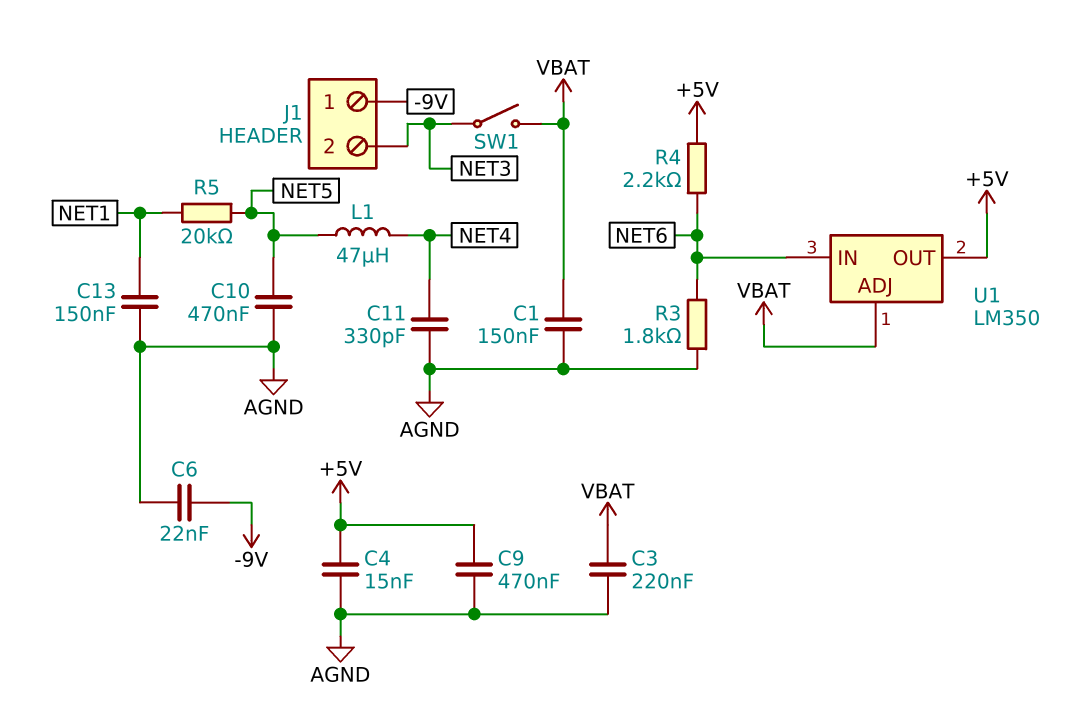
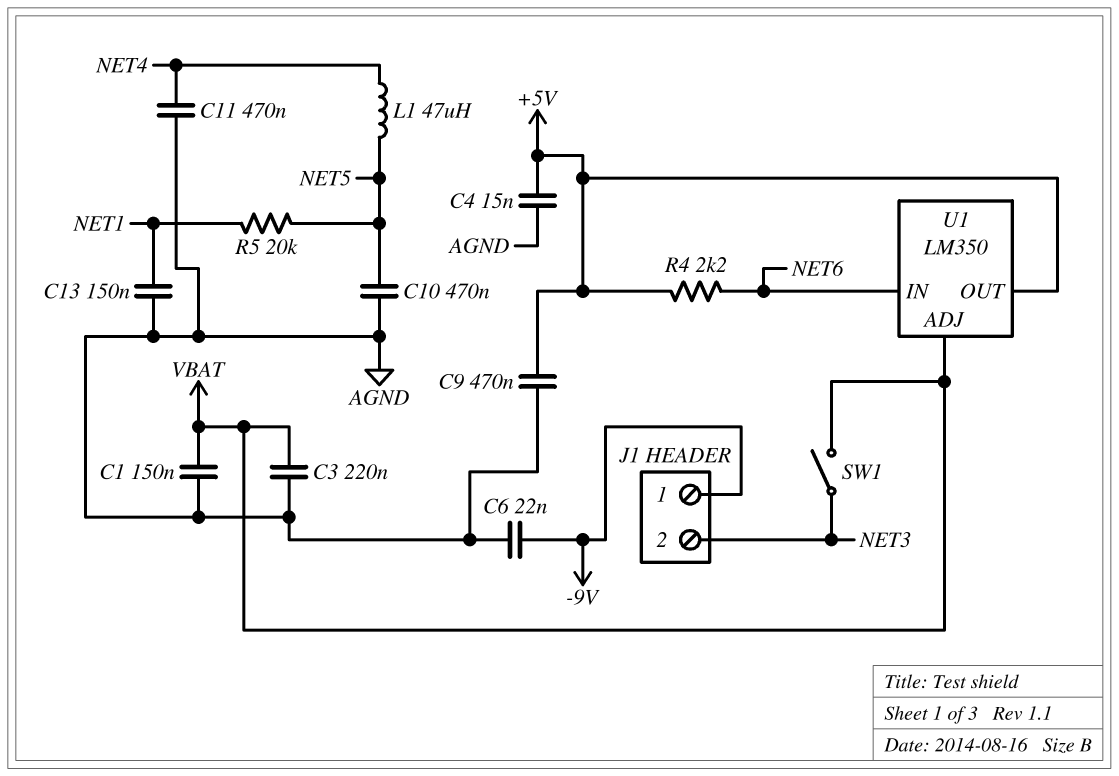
C11: 330pF (AGND, NET4) -> 470nF (AGND, NET4)
R3: 1.8k (AGND, NET6) -> none

